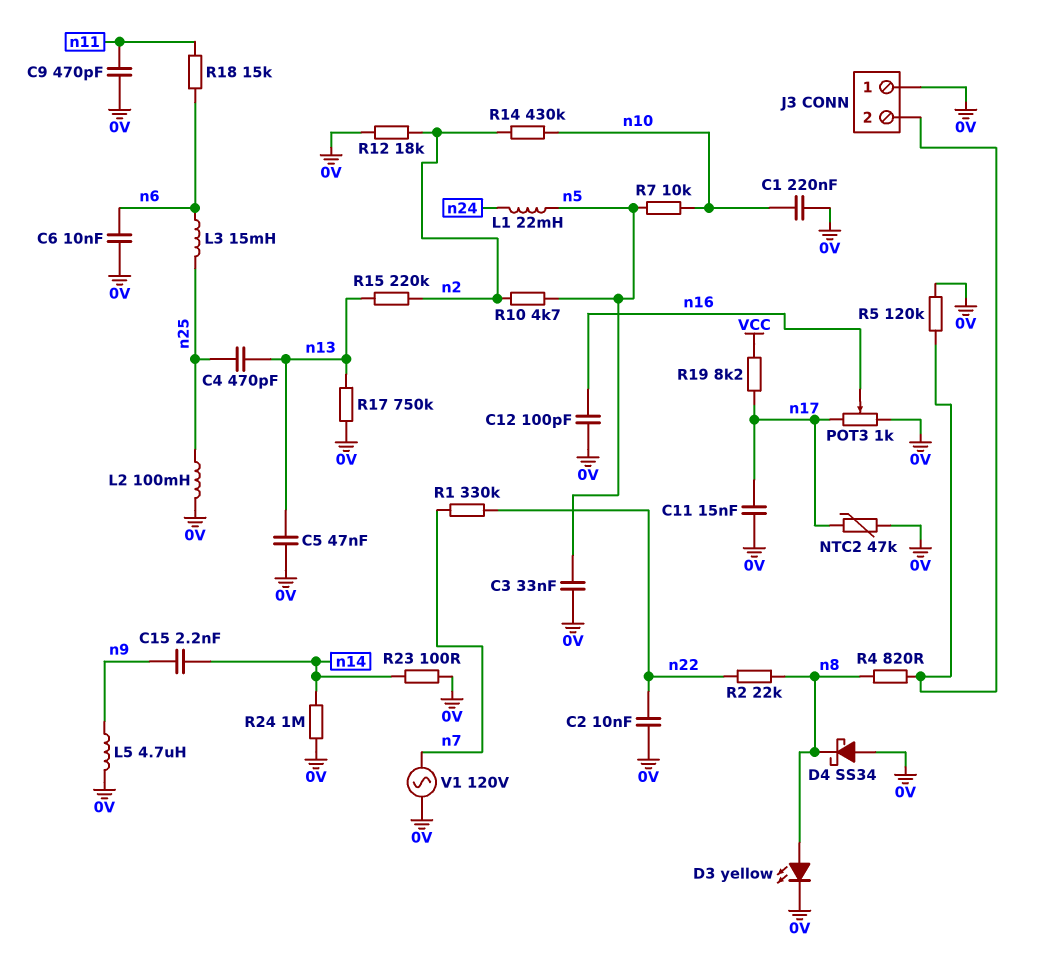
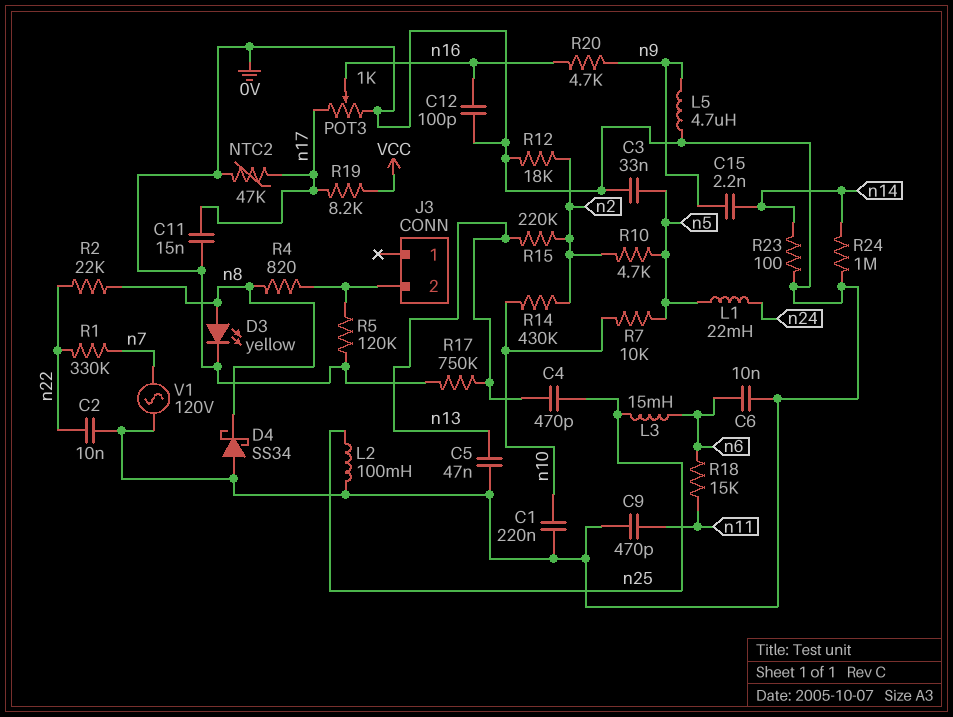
J3 pin 1: 0V -> none
R20: none -> 4.7k (n9, n16)

